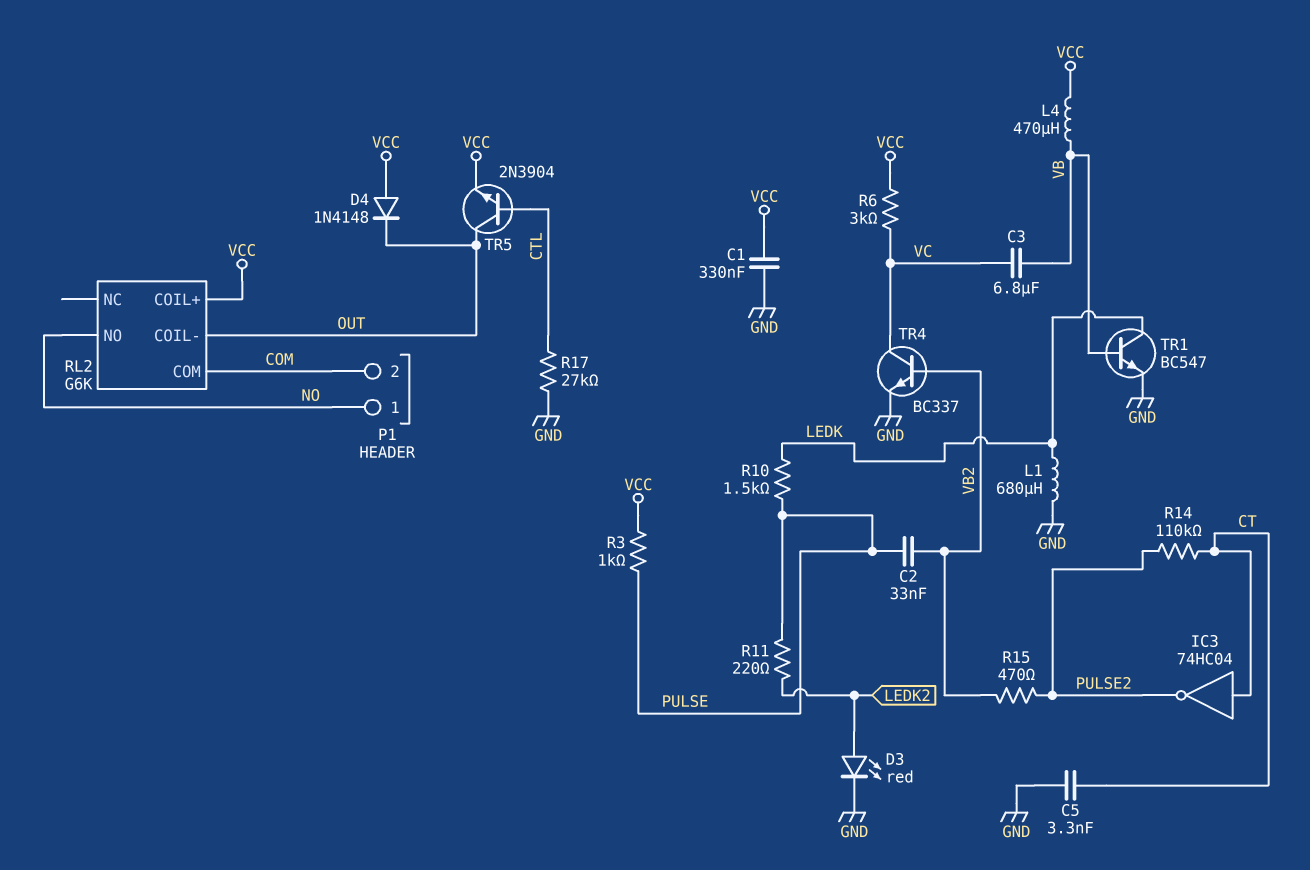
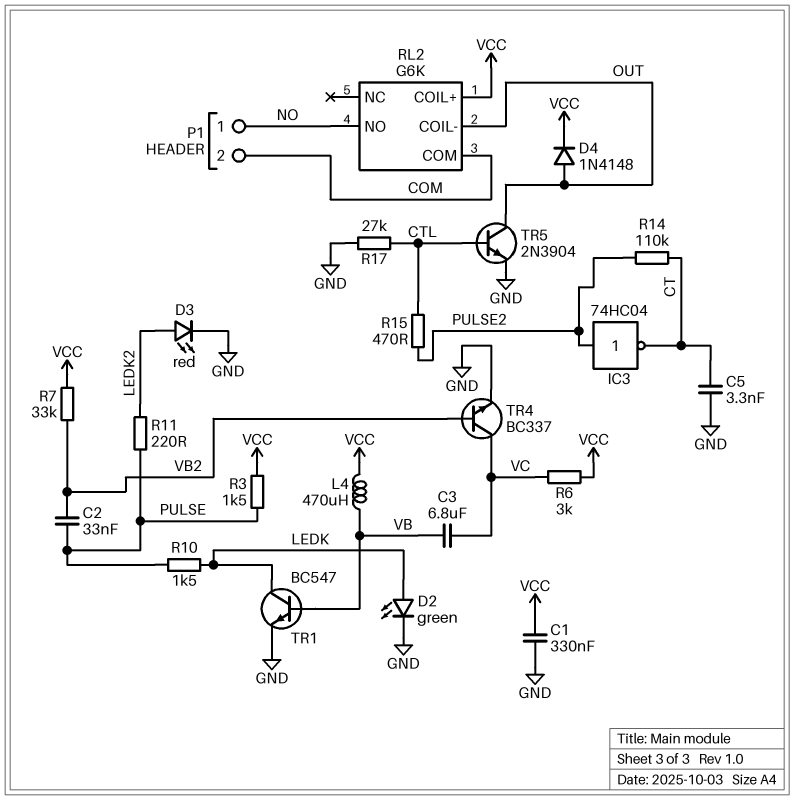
D2: none -> LED green (A LEDK, K GND)
D4: diode 1N4148 (A VCC, K OUT) -> diode 1N4148 (A OUT, K VCC)
IC3: NOT 74HC04 (in CT, out PULSE2) -> NOT 74HC04 (in PULSE2, out CT)
L1: 680uH (GND, LEDK) -> none
R3: 1k (PULSE, VCC) -> 1.5k (PULSE, VCC)
R7: none -> 33k (VB2, VCC)
R15: 470 (PULSE2, VB2) -> 470 (CTL, PULSE2)
TR5: NPN 2N3904 (B CTL, C OUT, E VCC) -> NPN 2N3904 (B CTL, C OUT, E GND)

